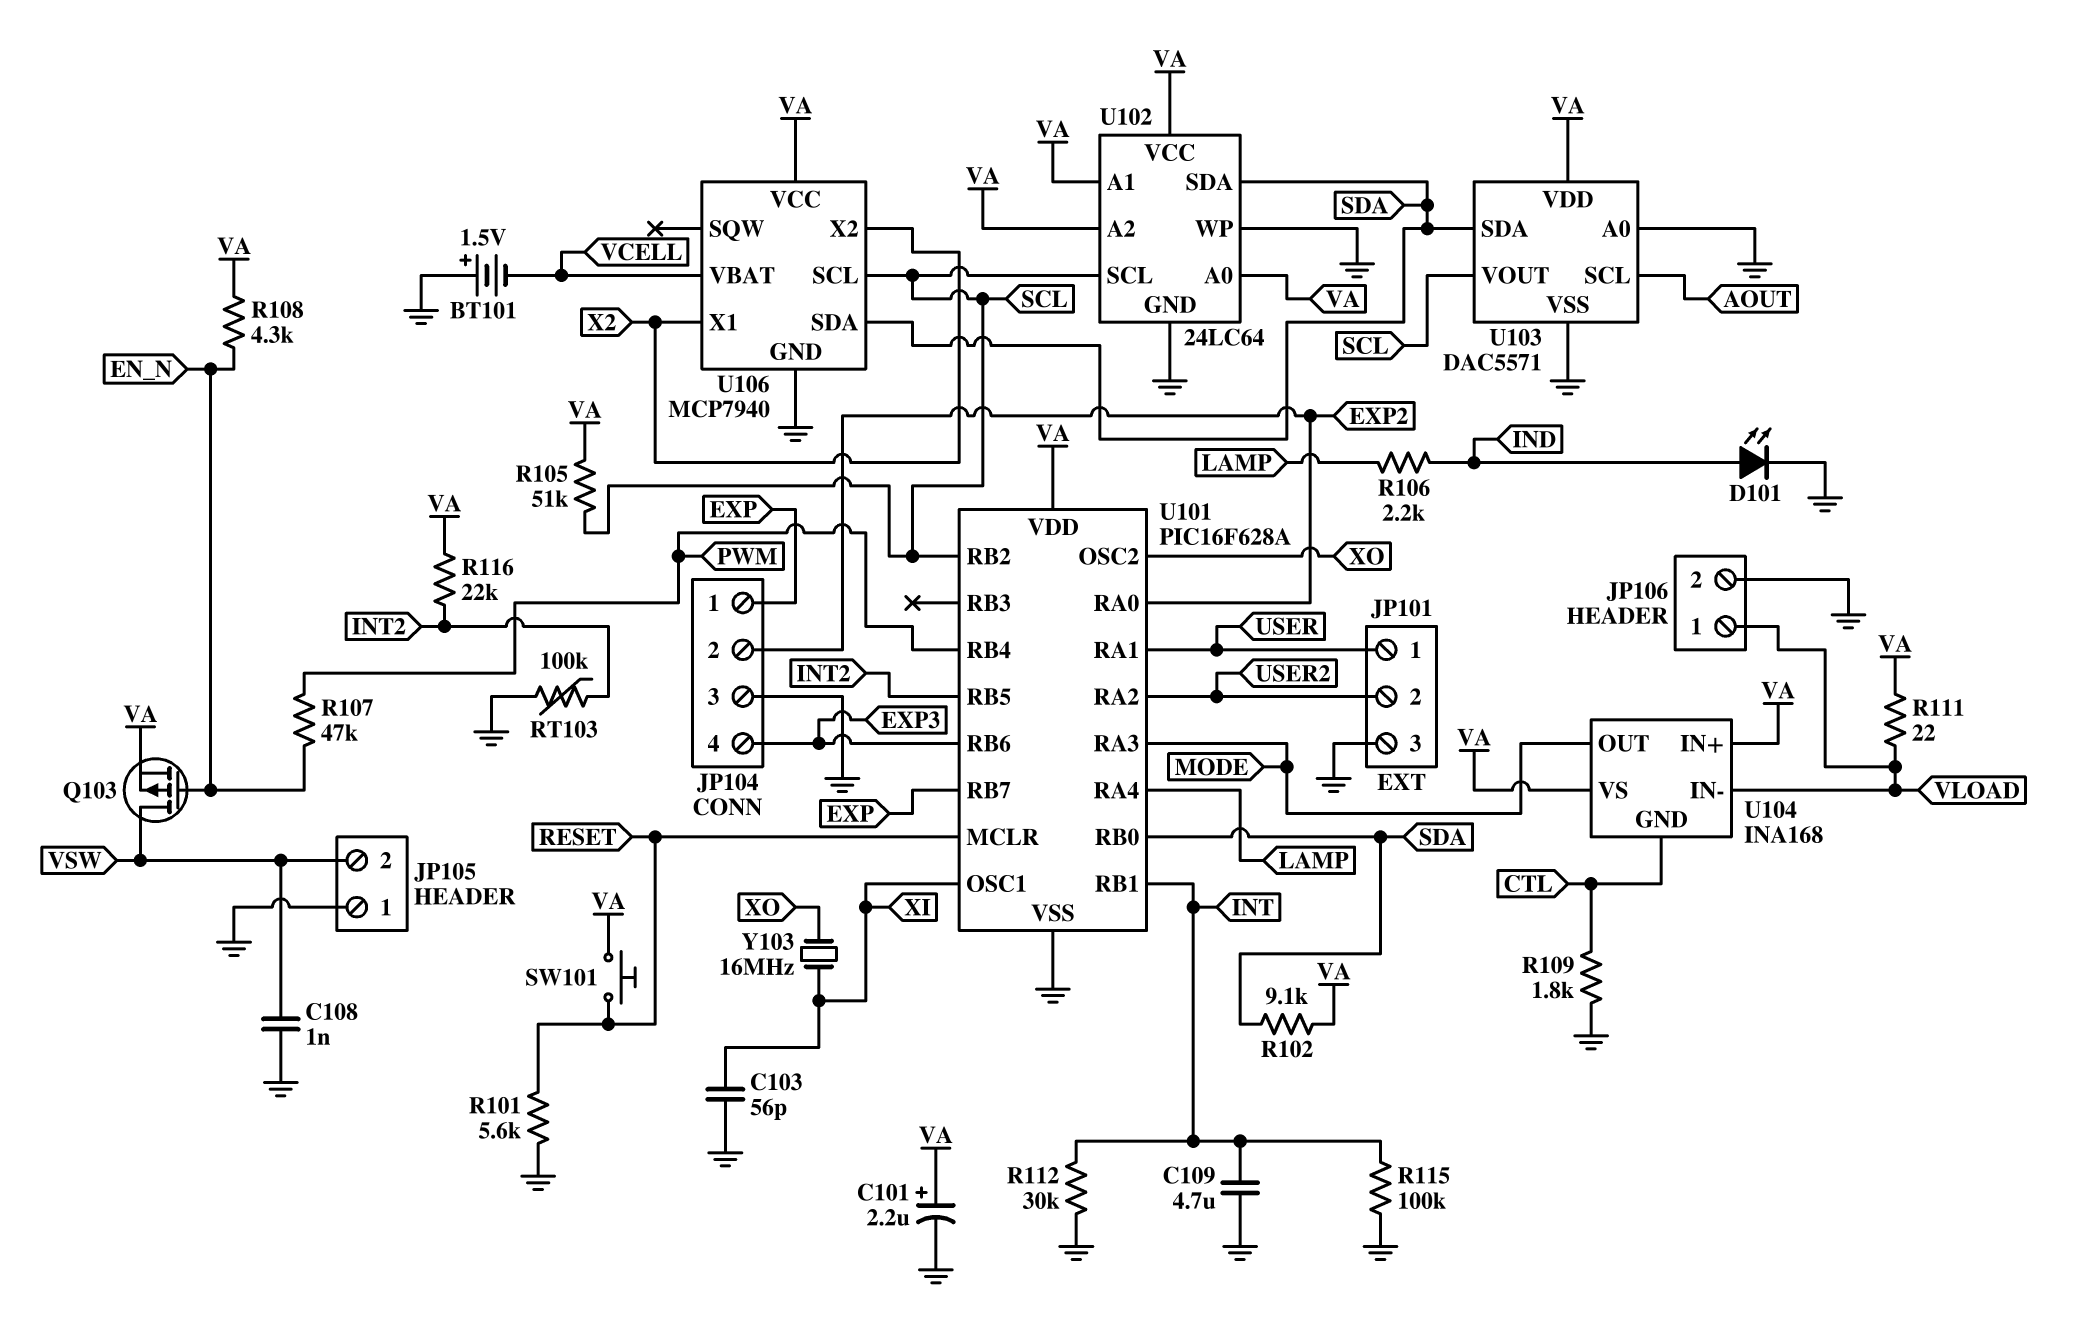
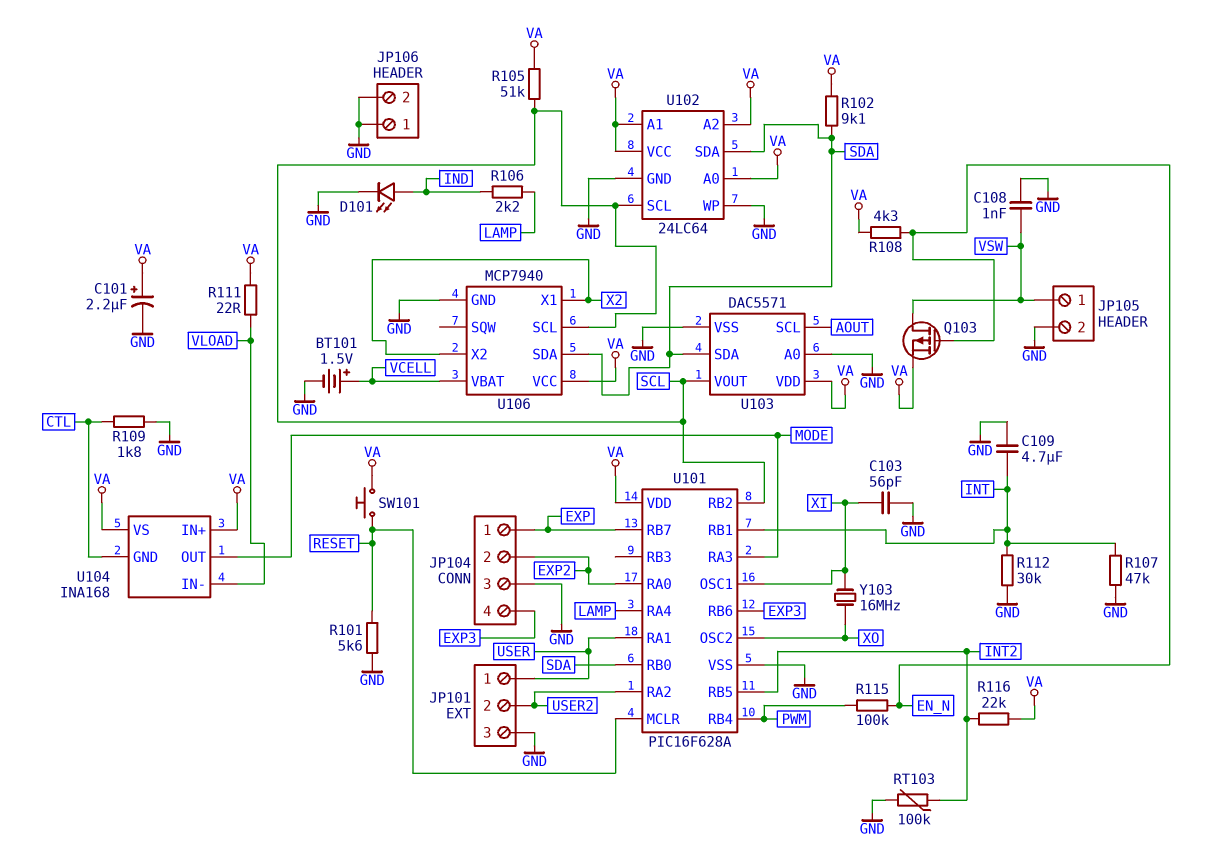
BT101: 1.5V (plus GND, minus VCELL) -> 1.5V (plus VCELL, minus GND)
JP105 pin 1: GND -> VSW
JP105 pin 2: VSW -> GND
JP106 pin 1: VLOAD -> GND
R107: 47k (EN_N, PWM) -> 47k (GND, INT)
R115: 100k (GND, INT) -> 100k (EN_N, PWM)

